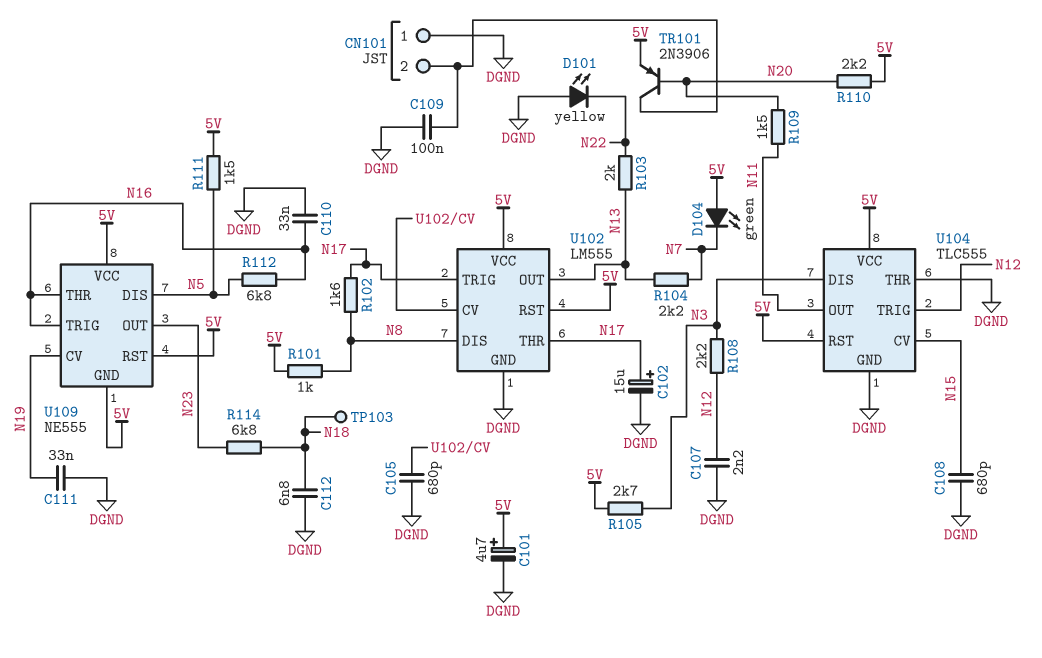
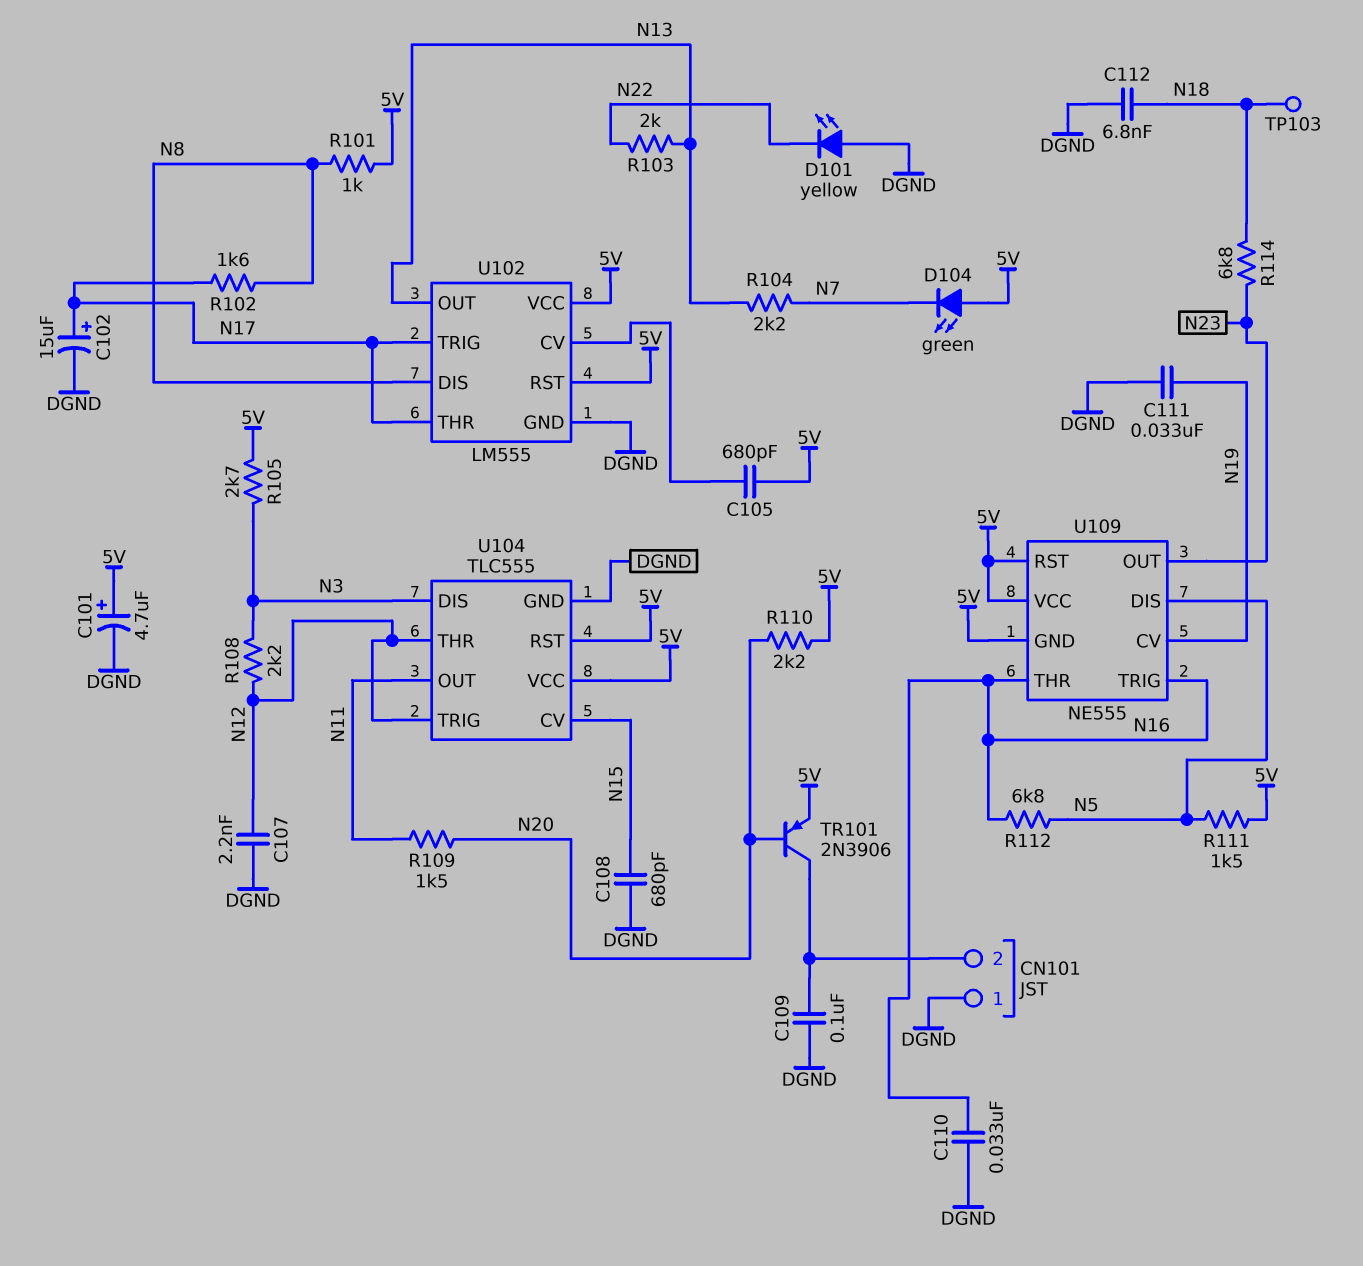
C105: 680pF (DGND, U102/CV) -> 680pF (5V, U102/CV)
U104 pin THR: DGND -> N12

